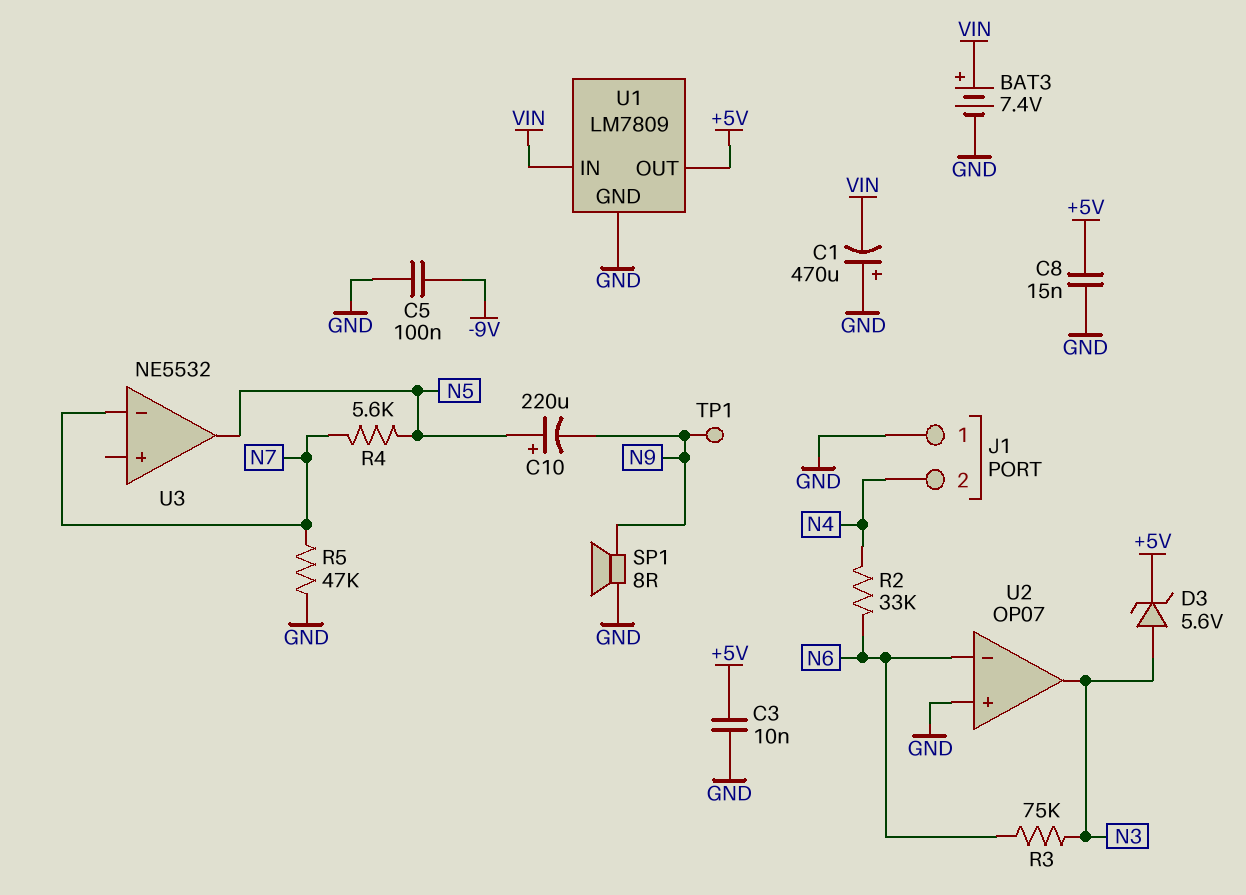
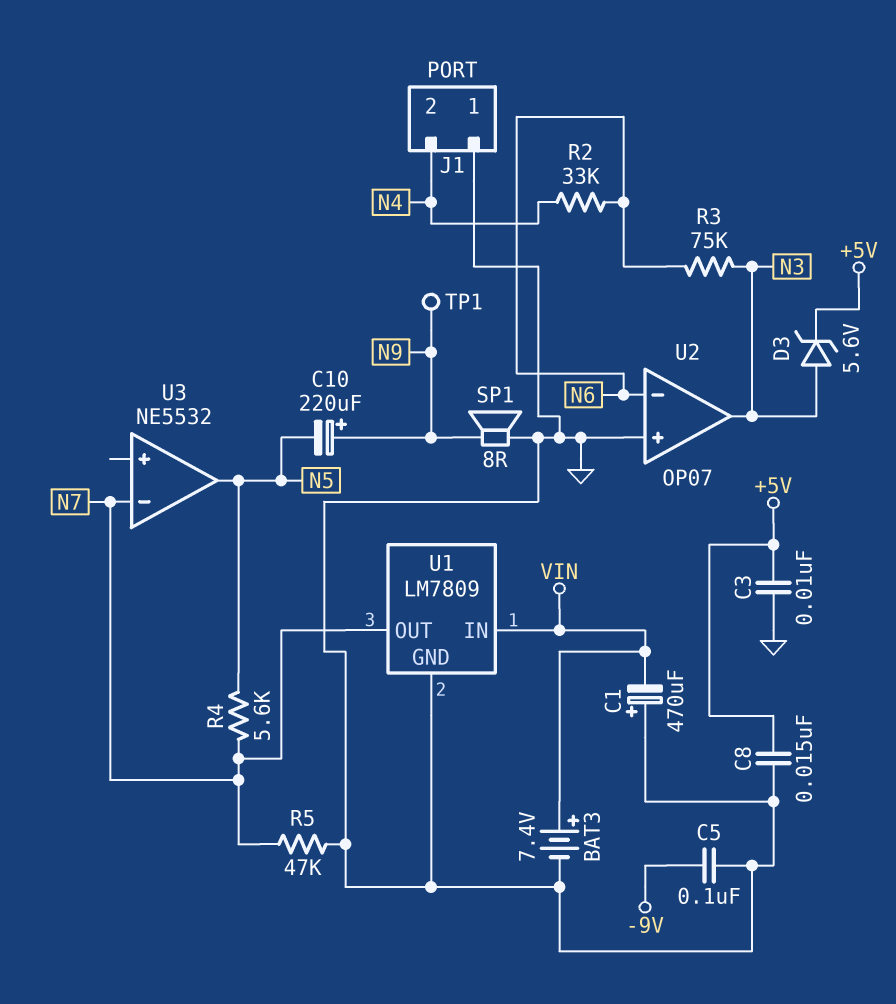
C10: 220uF (plus N5, minus N9) -> 220uF (plus N9, minus N5)
U1 pin OUT: +5V -> N7

